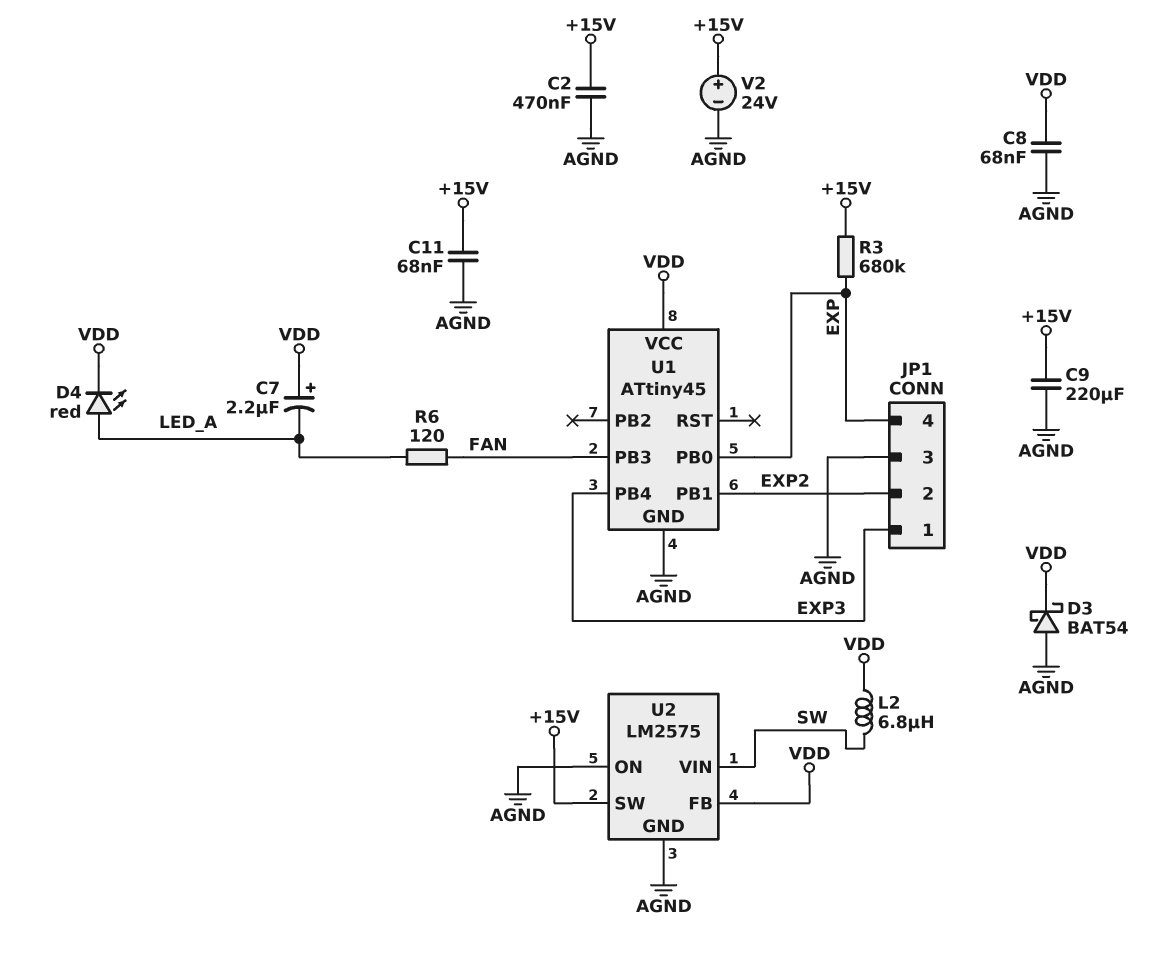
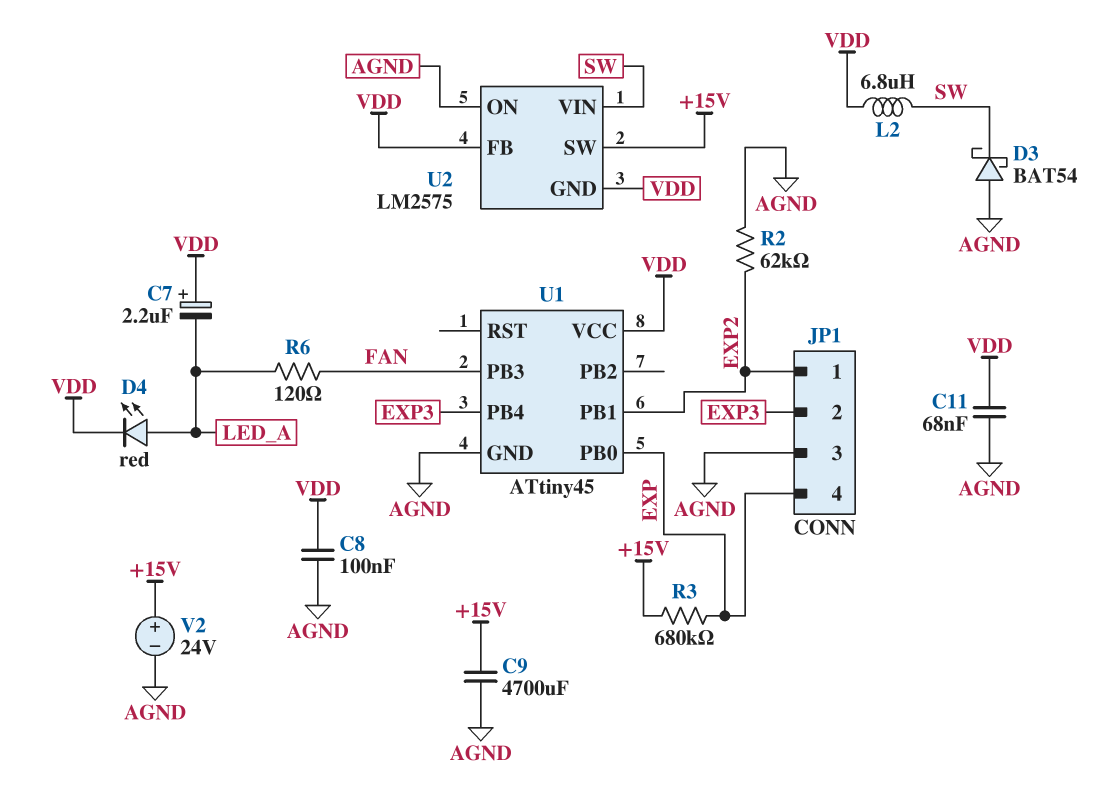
C2: 470nF (+15V, AGND) -> none
C8: 68nF (AGND, VDD) -> 100nF (AGND, VDD)
C9: 220uF (+15V, AGND) -> 4700uF (+15V, AGND)
C11: 68nF (+15V, AGND) -> 68nF (AGND, VDD)
D3: schottky BAT54 (A AGND, K VDD) -> schottky BAT54 (A AGND, K SW)
JP1 pin 1: EXP3 -> EXP2
JP1 pin 2: EXP2 -> EXP3
R2: none -> 62k (AGND, EXP2)
U2 pin GND: AGND -> VDD

